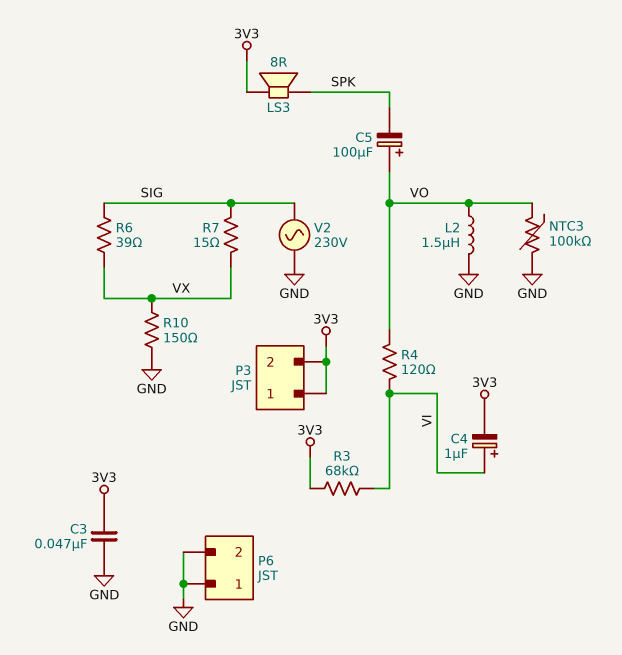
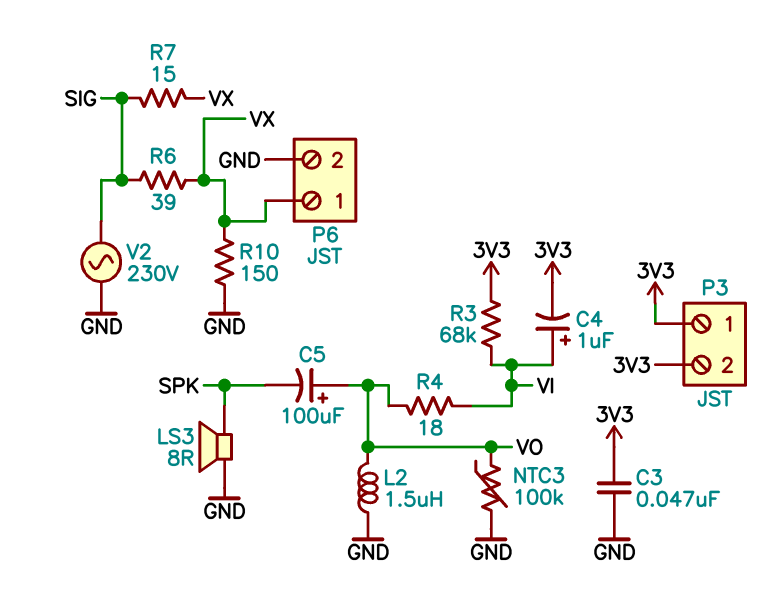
LS3: speaker 8R (3V3, SPK) -> speaker 8R (GND, SPK)
P6 pin 1: GND -> VX
R4: 120 (VI, VO) -> 18 (VI, VO)

